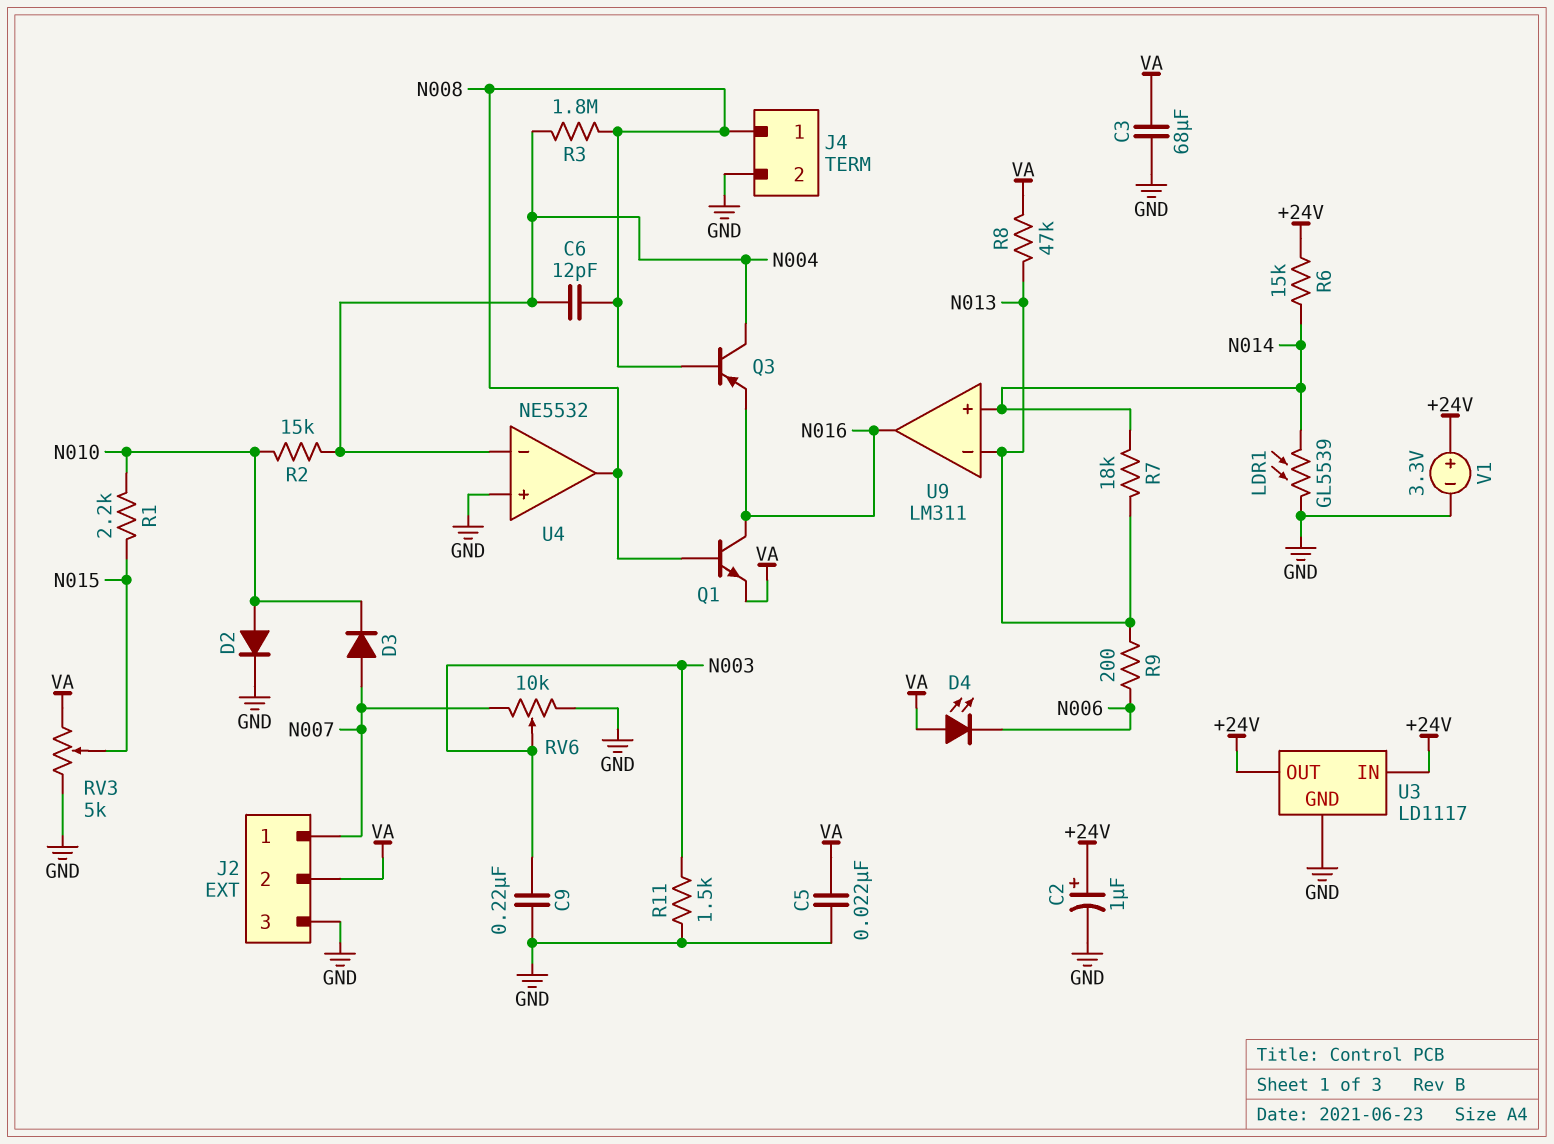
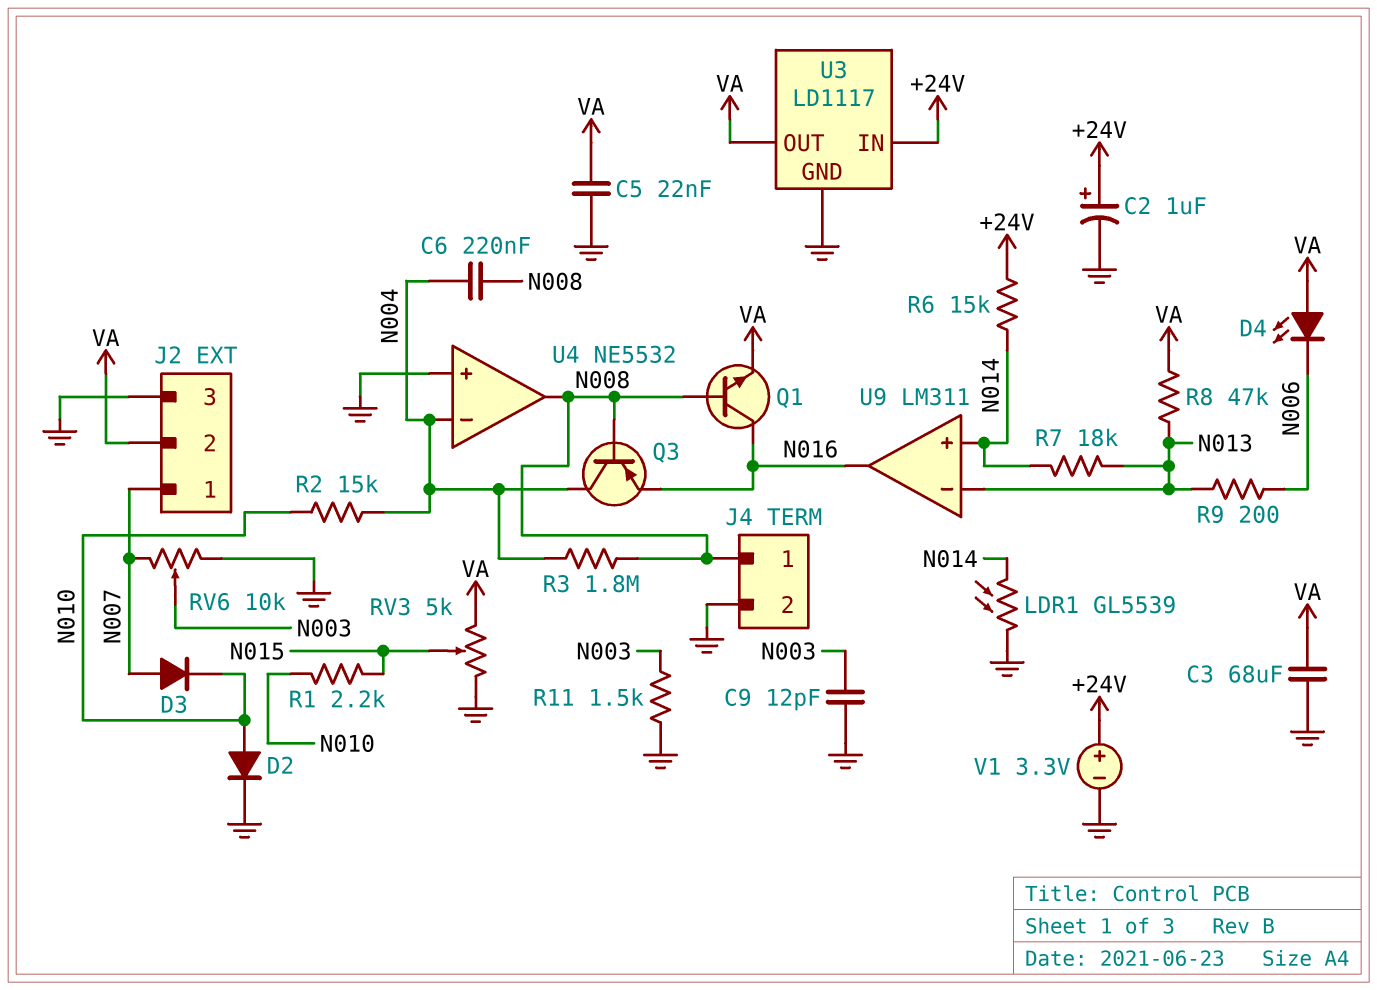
C6: 12pF (N004, N008) -> 220nF (N004, N008)
C9: 220nF (GND, N003) -> 12pF (GND, N003)
U3 pin OUT: +24V -> VA

